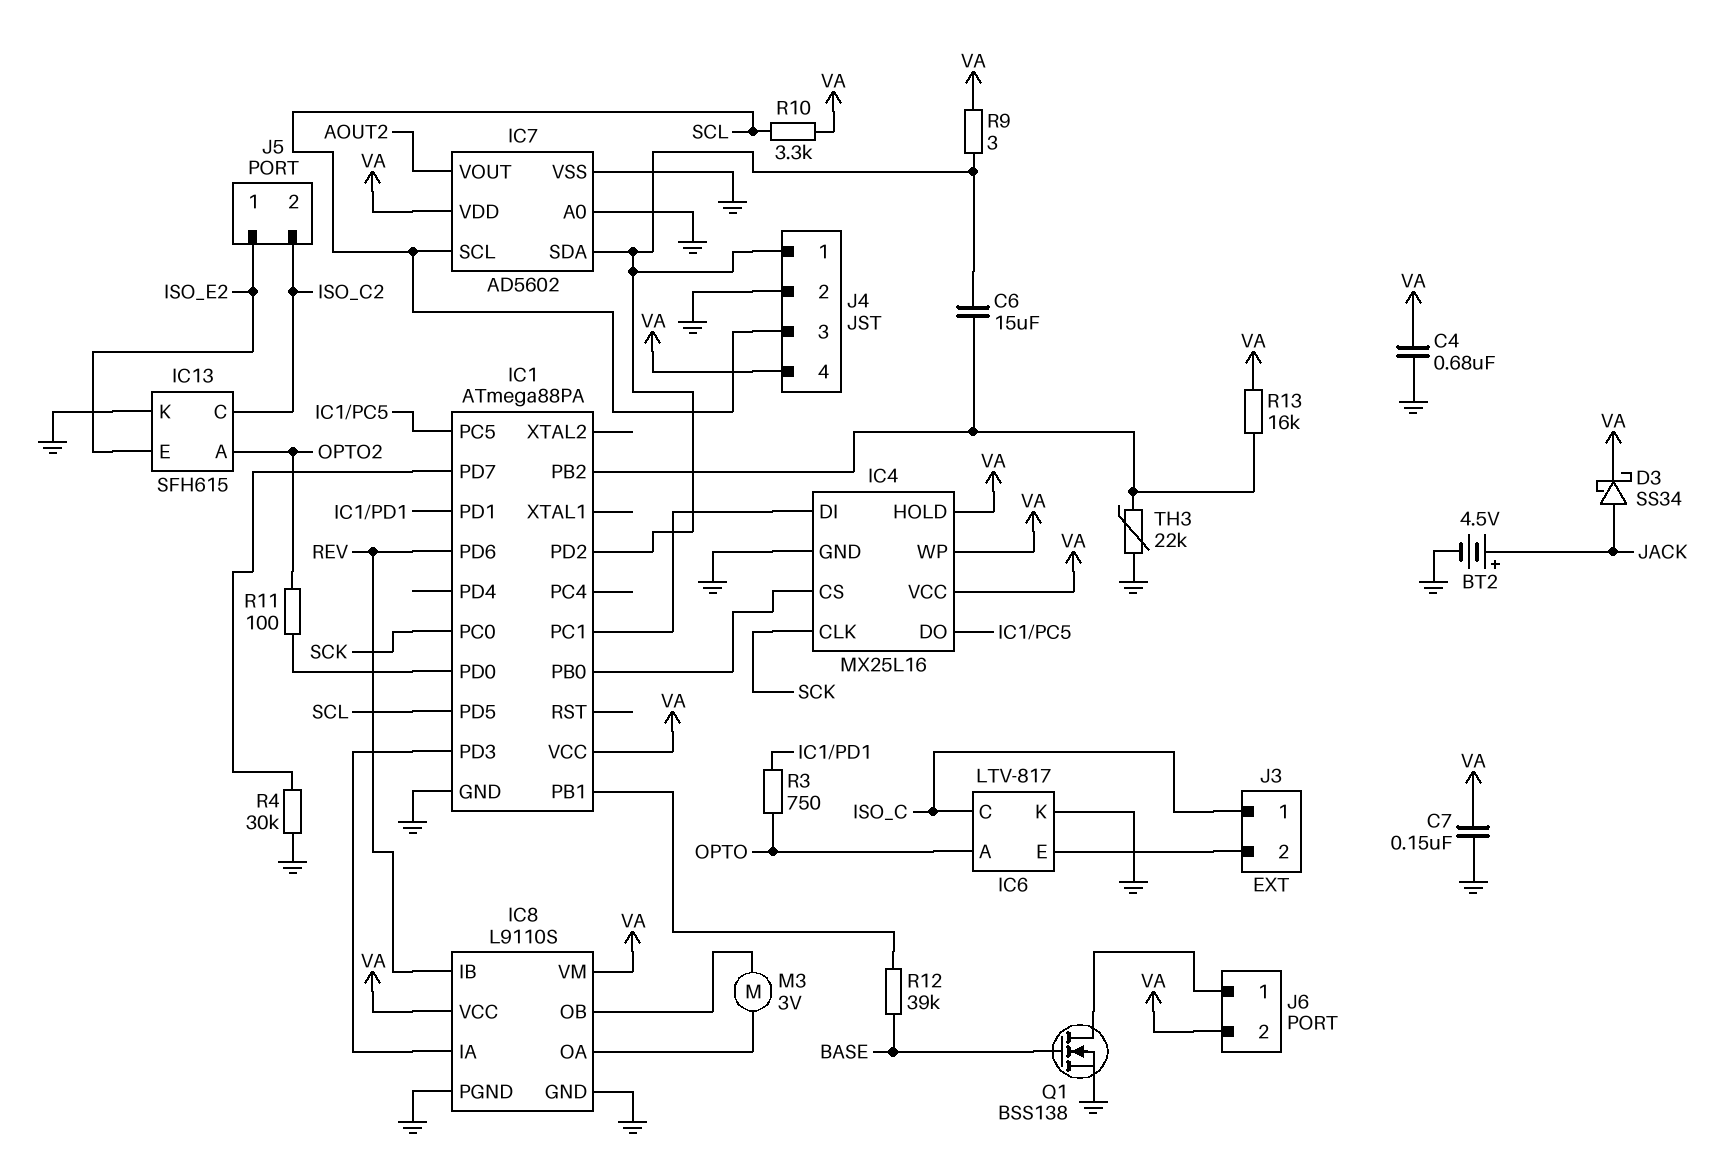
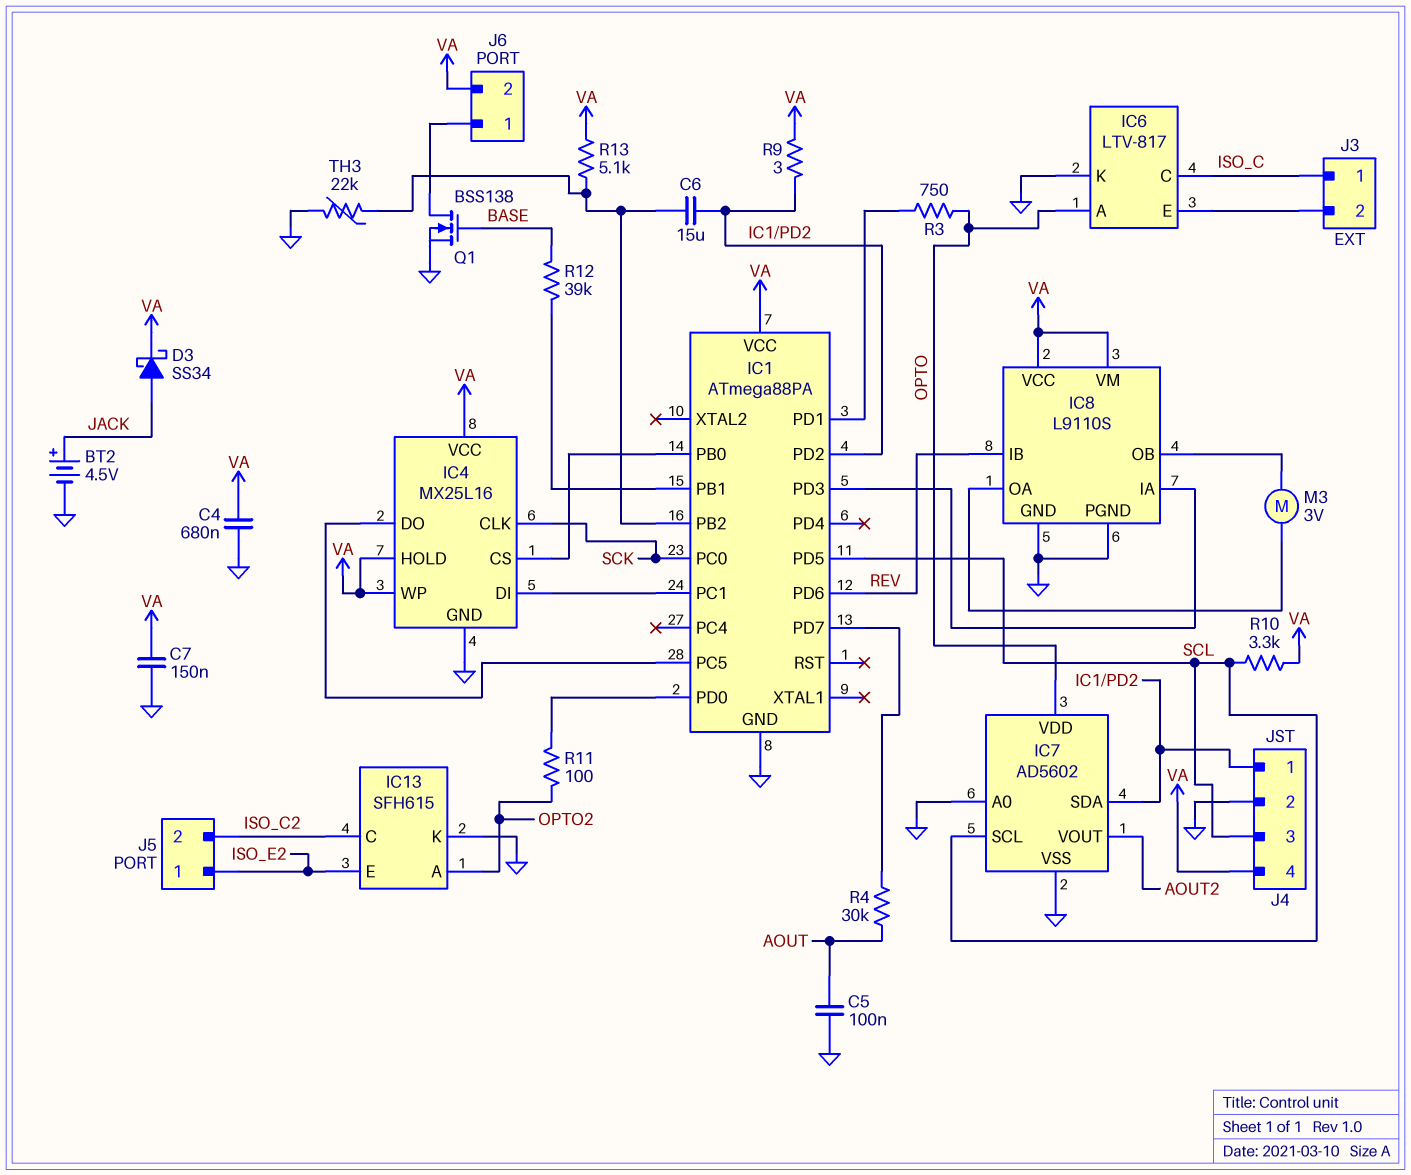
C5: none -> 100nF (AOUT, GND)
IC7 pin VDD: VA -> OPTO
R4: 30k (GND, IC1/PD7) -> 30k (AOUT, IC1/PD7)
R13: 16k (IC1/PB2, VA) -> 5.1k (IC1/PB2, VA)

